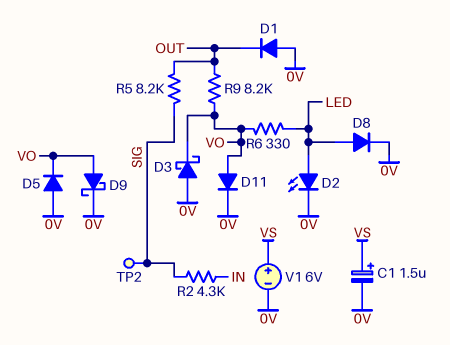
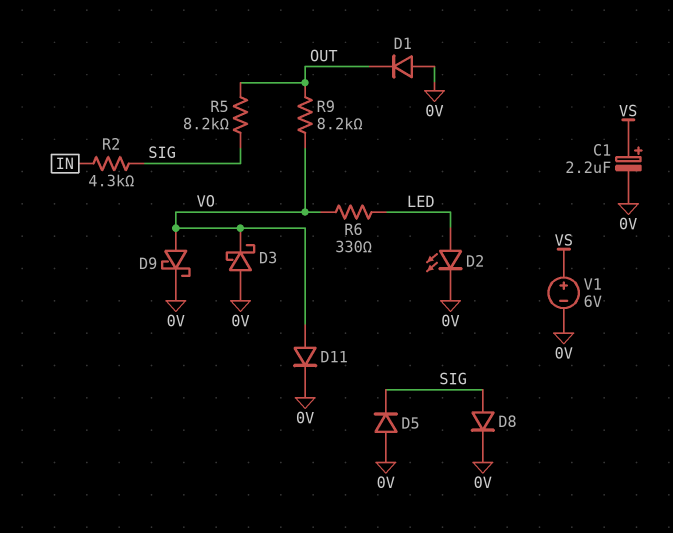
C1: 1.5uF (plus VS, minus 0V) -> 2.2uF (plus VS, minus 0V)
D5: diode (A 0V, K VO) -> diode (A 0V, K SIG)
D8: diode (A LED, K 0V) -> diode (A SIG, K 0V)
TP2: test point (SIG) -> none

